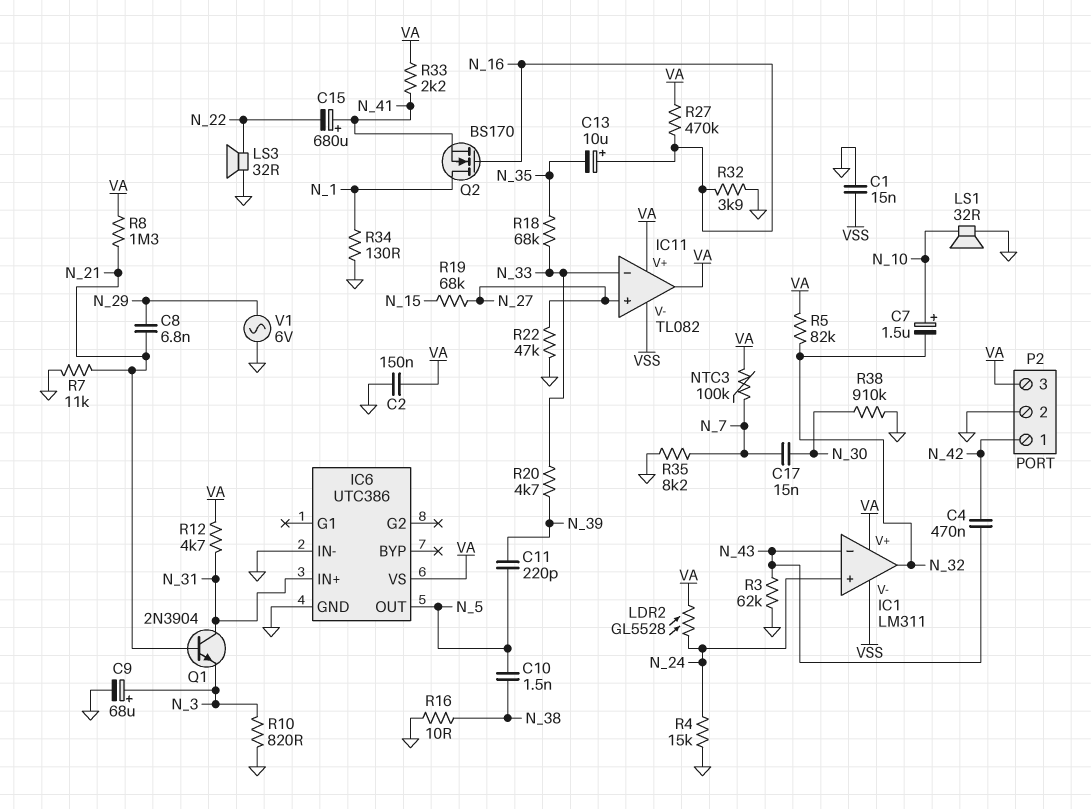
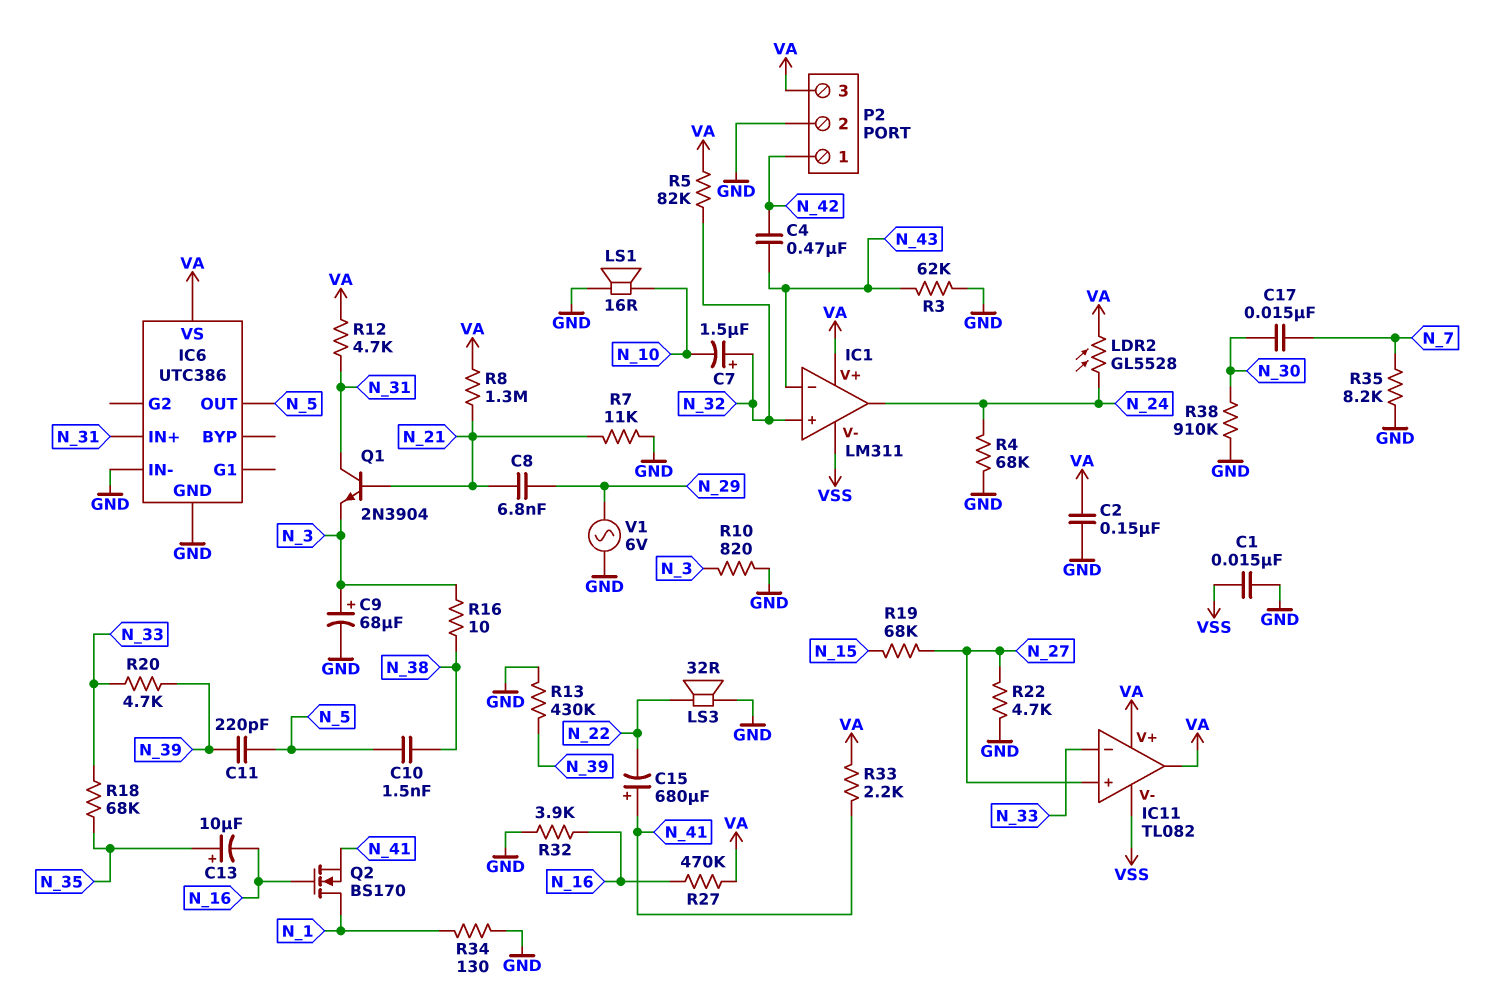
C7: 1.5uF (plus N_10, minus N_32) -> 1.5uF (plus N_32, minus N_10)
C13: 10uF (plus N_16, minus N_35) -> 10uF (plus N_35, minus N_16)
IC1 pin in+: N_24 -> N_32
IC1 pin out: N_32 -> N_24
LS1: speaker 32R (GND, N_10) -> speaker 16R (GND, N_10)
NTC3: 100k (N_7, VA) -> none
R4: 15k (GND, N_24) -> 68k (GND, N_24)
R13: none -> 430k (GND, N_39)
R16: 10 (GND, N_38) -> 10 (N_3, N_38)
R22: 47k (GND, N_27) -> 4.7k (GND, N_27)

